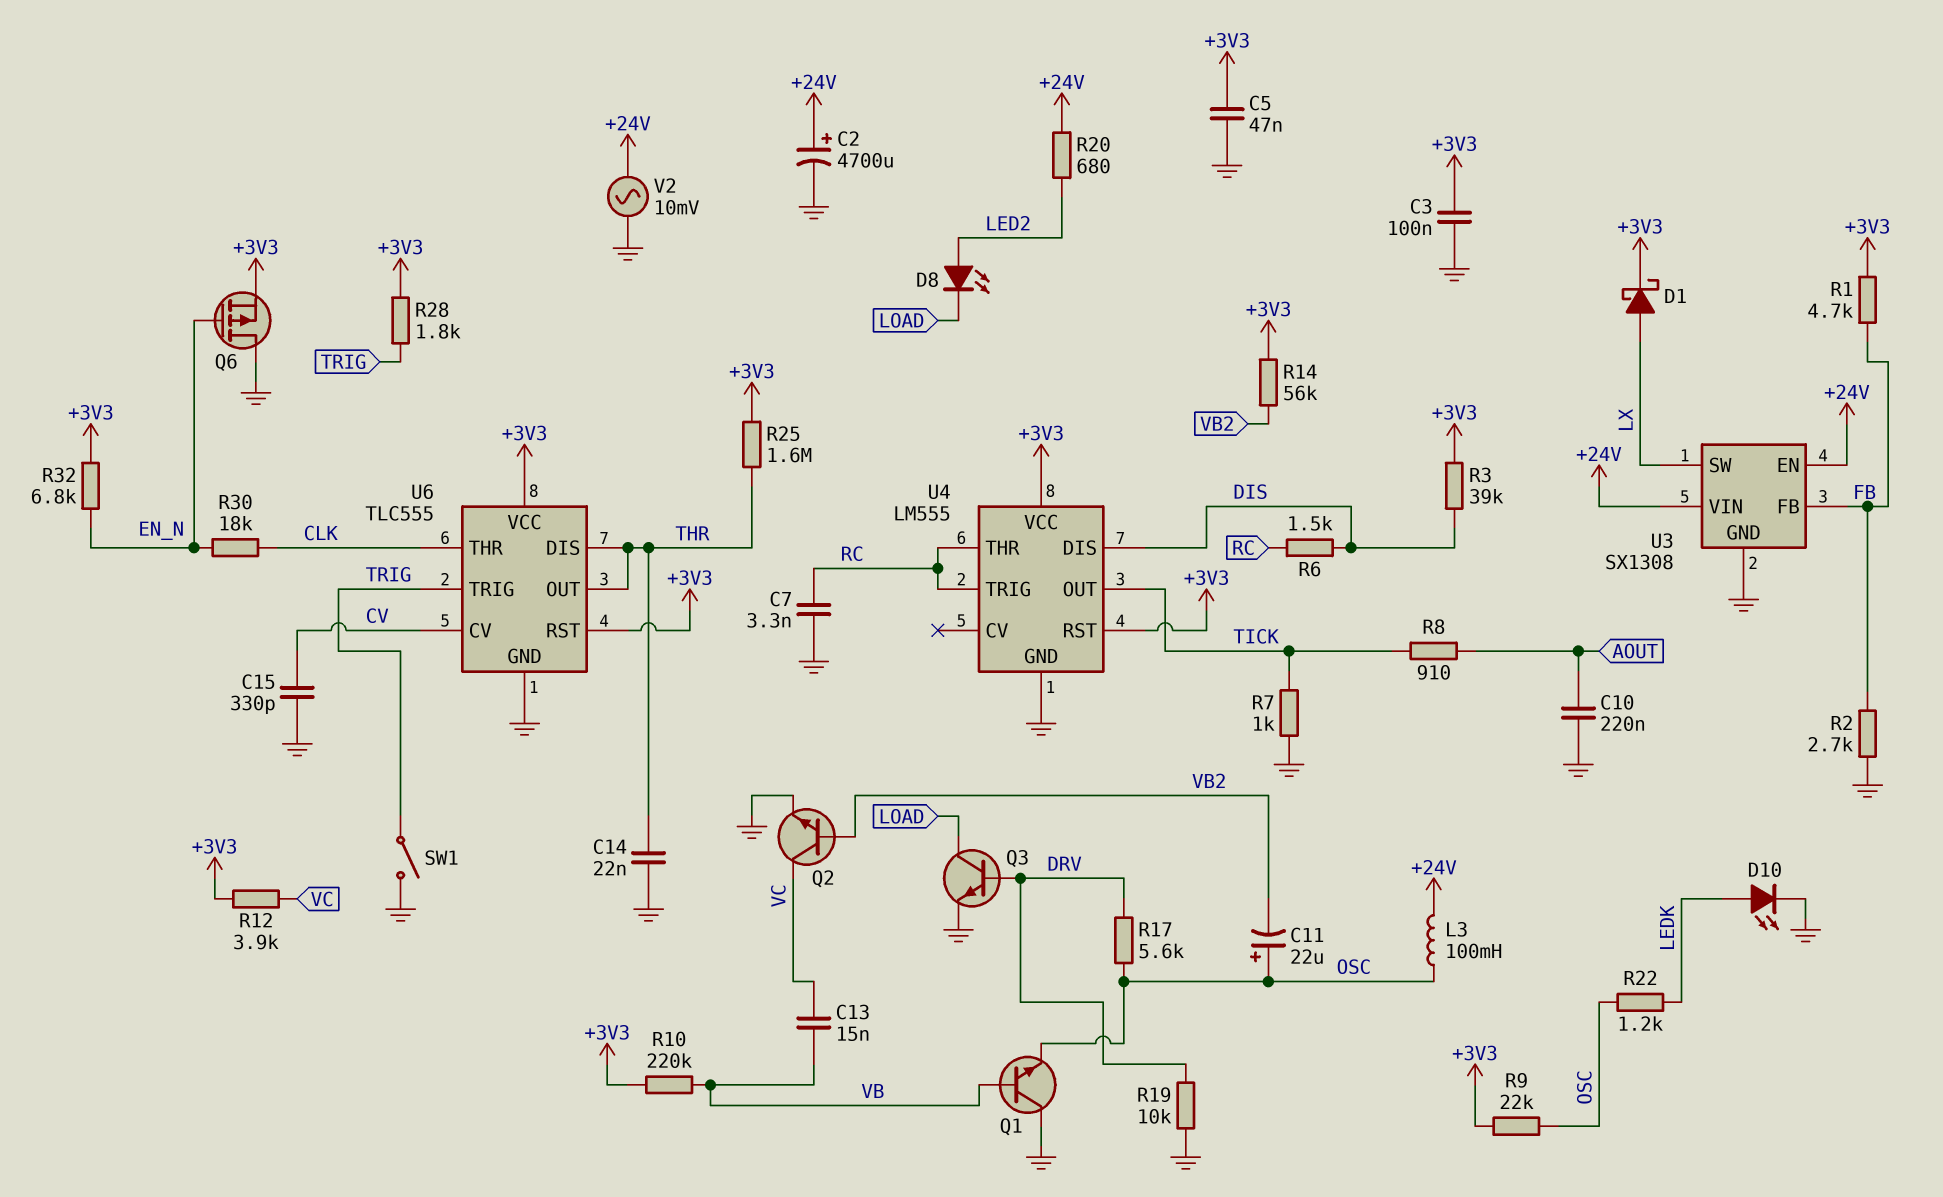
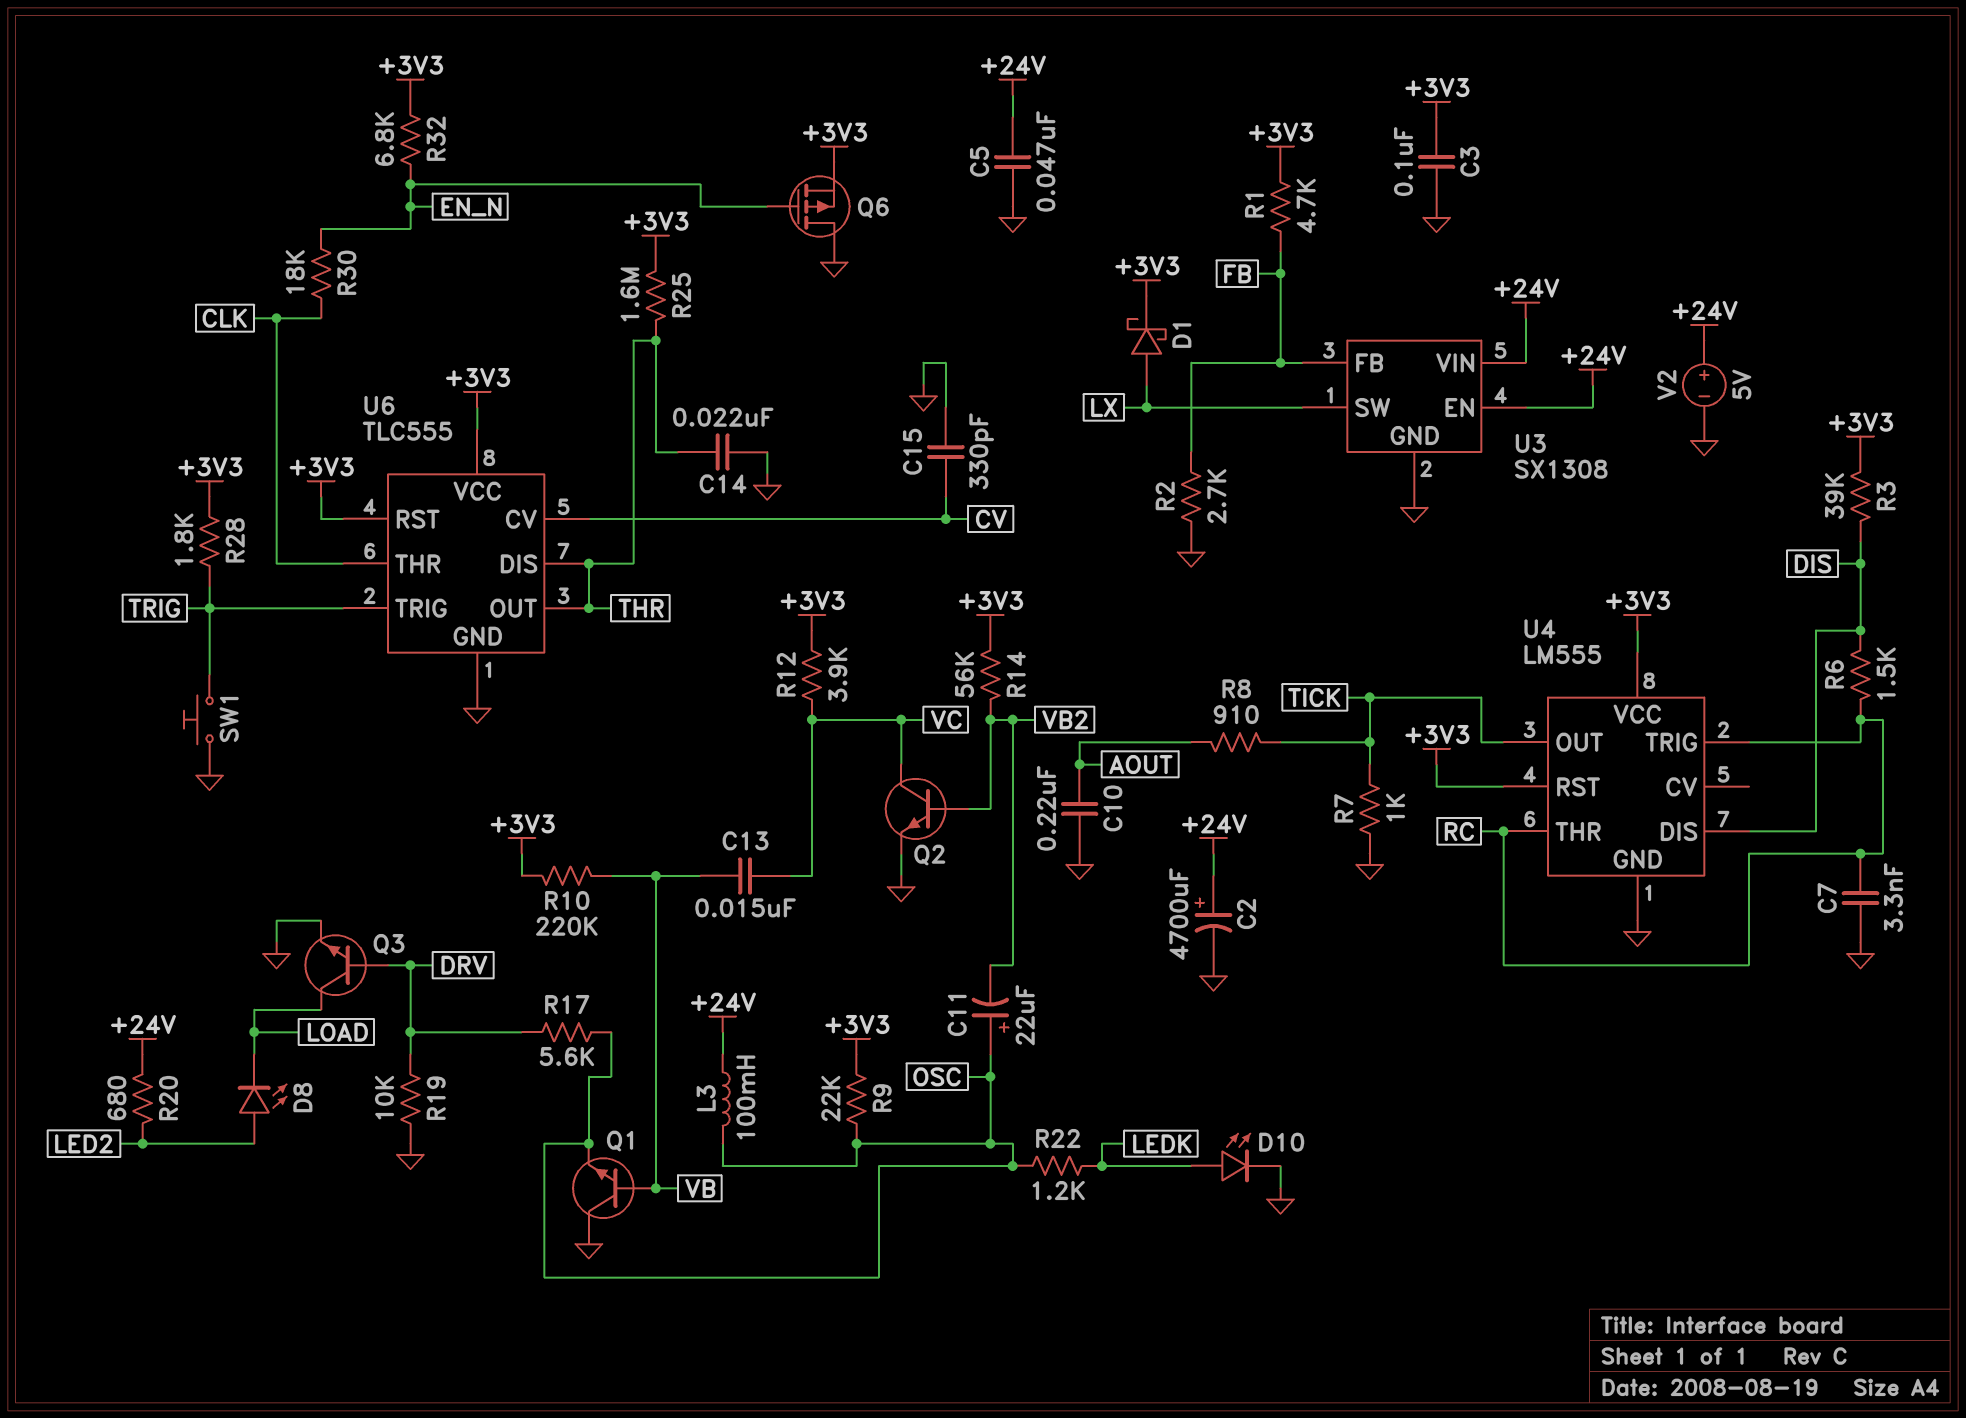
C5: 47nF (+3V3, GND) -> 47nF (+24V, GND)
SW1: switch (GND, TRIG) -> button (GND, TRIG)
V2: AC 10mV (+24V, GND) -> 5V (plus +24V, minus GND)

